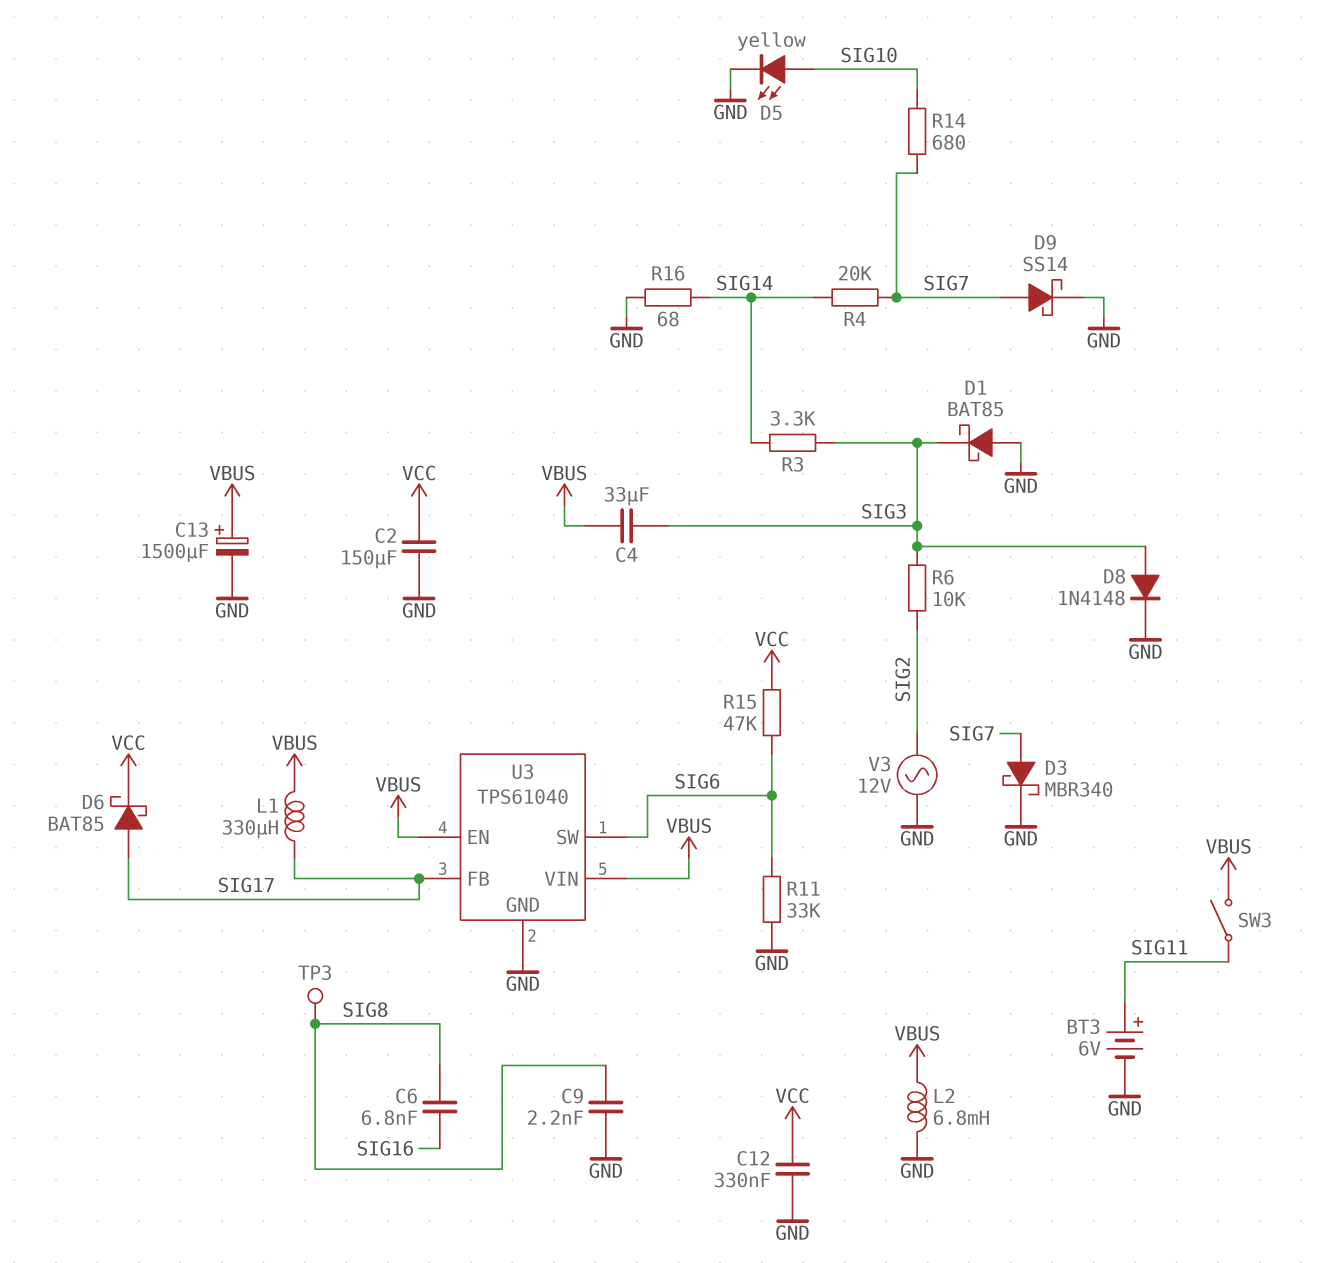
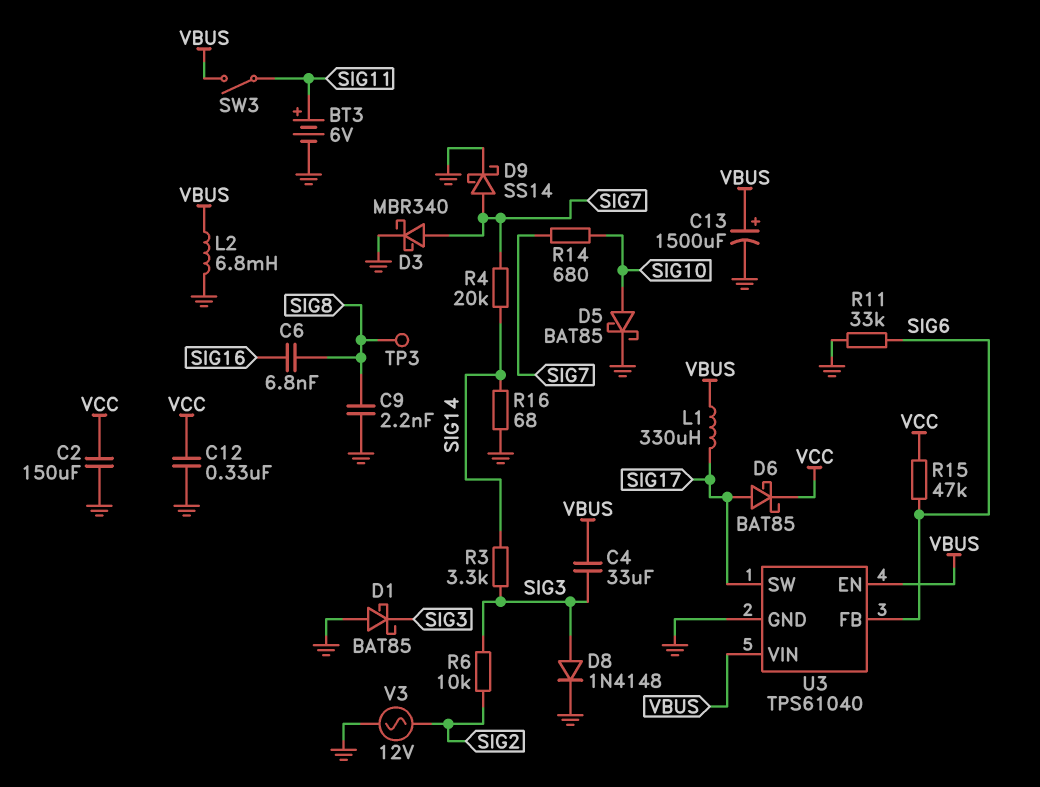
D5: LED yellow (A SIG10, K GND) -> schottky BAT85 (A SIG10, K GND)
U3 pin FB: SIG17 -> SIG6
U3 pin SW: SIG6 -> SIG17

